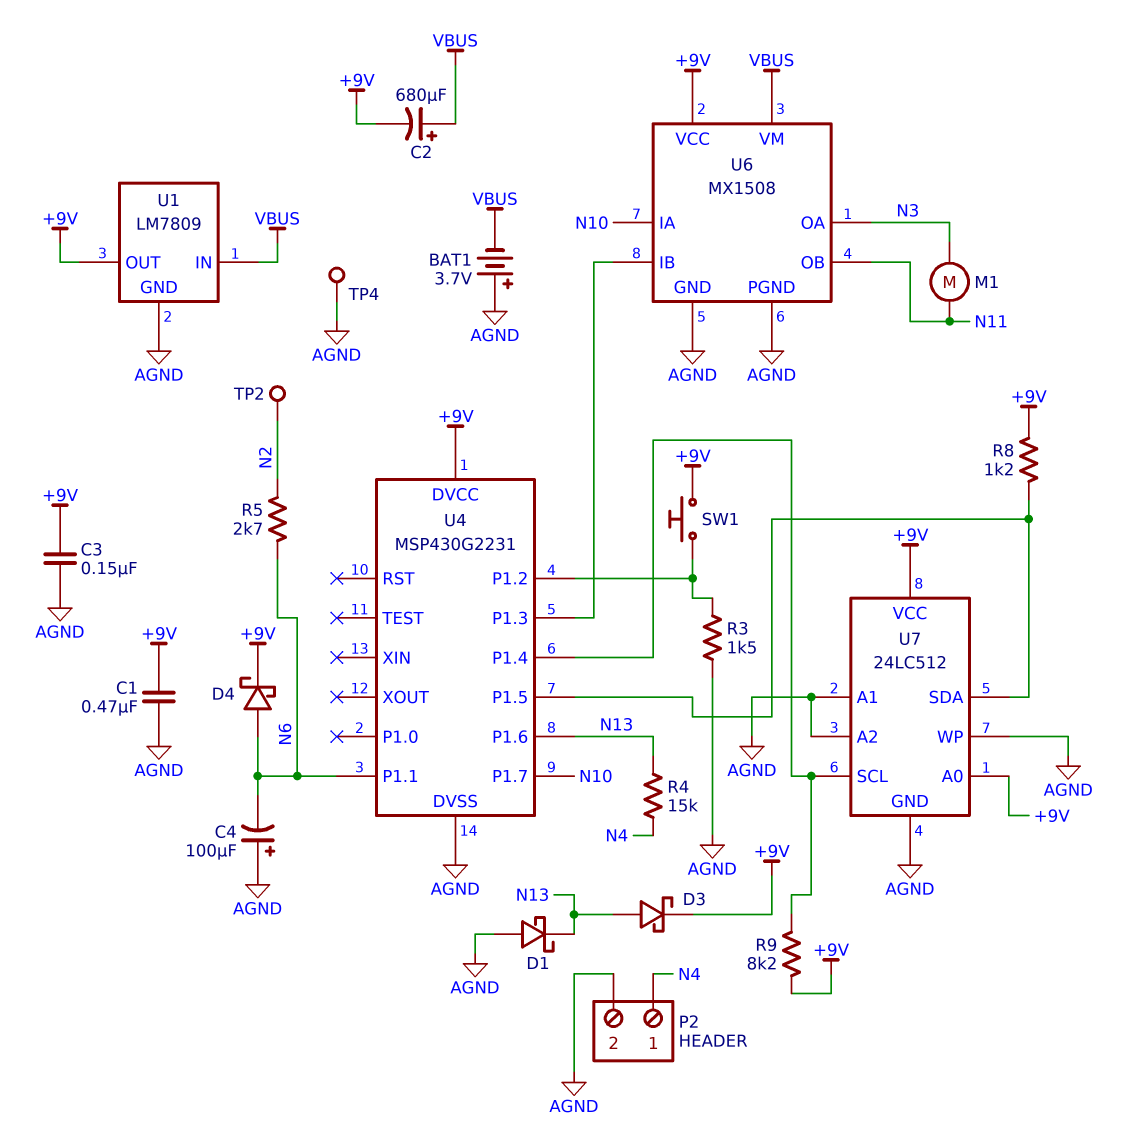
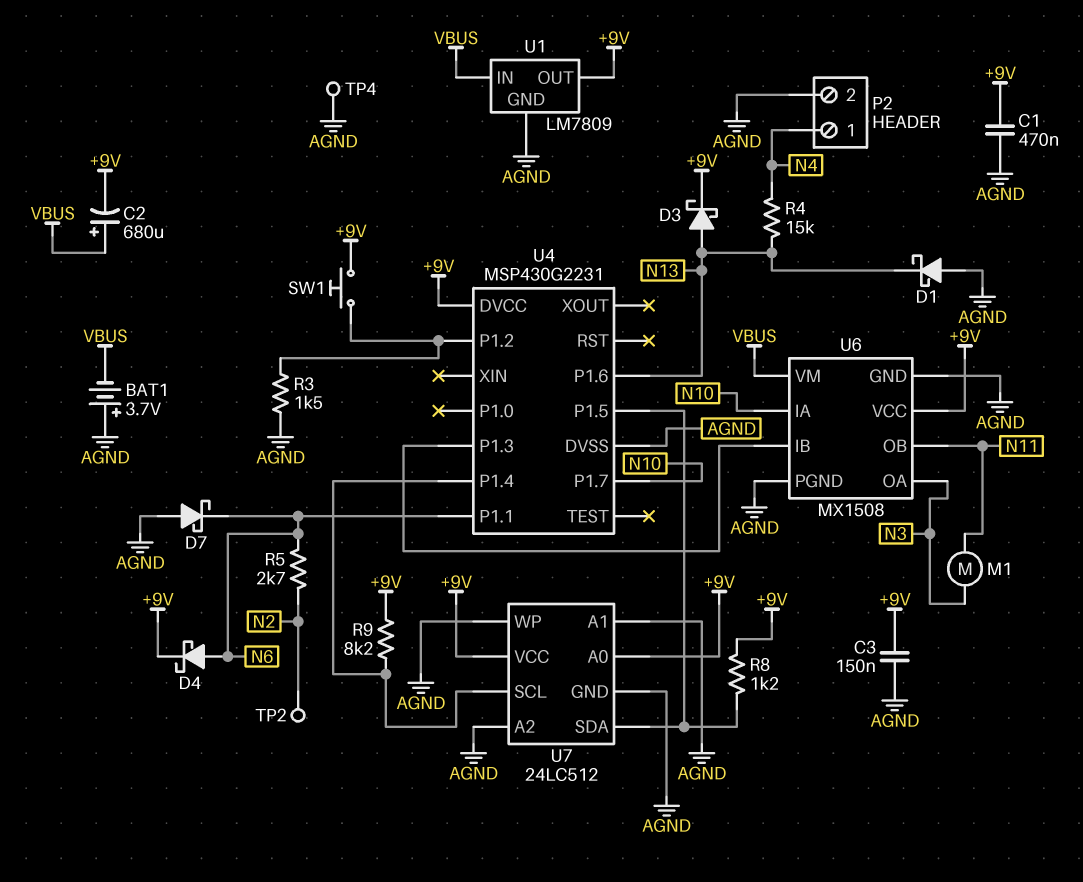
C4: 100uF (plus AGND, minus N6) -> none
D7: none -> schottky (A AGND, K N6)

